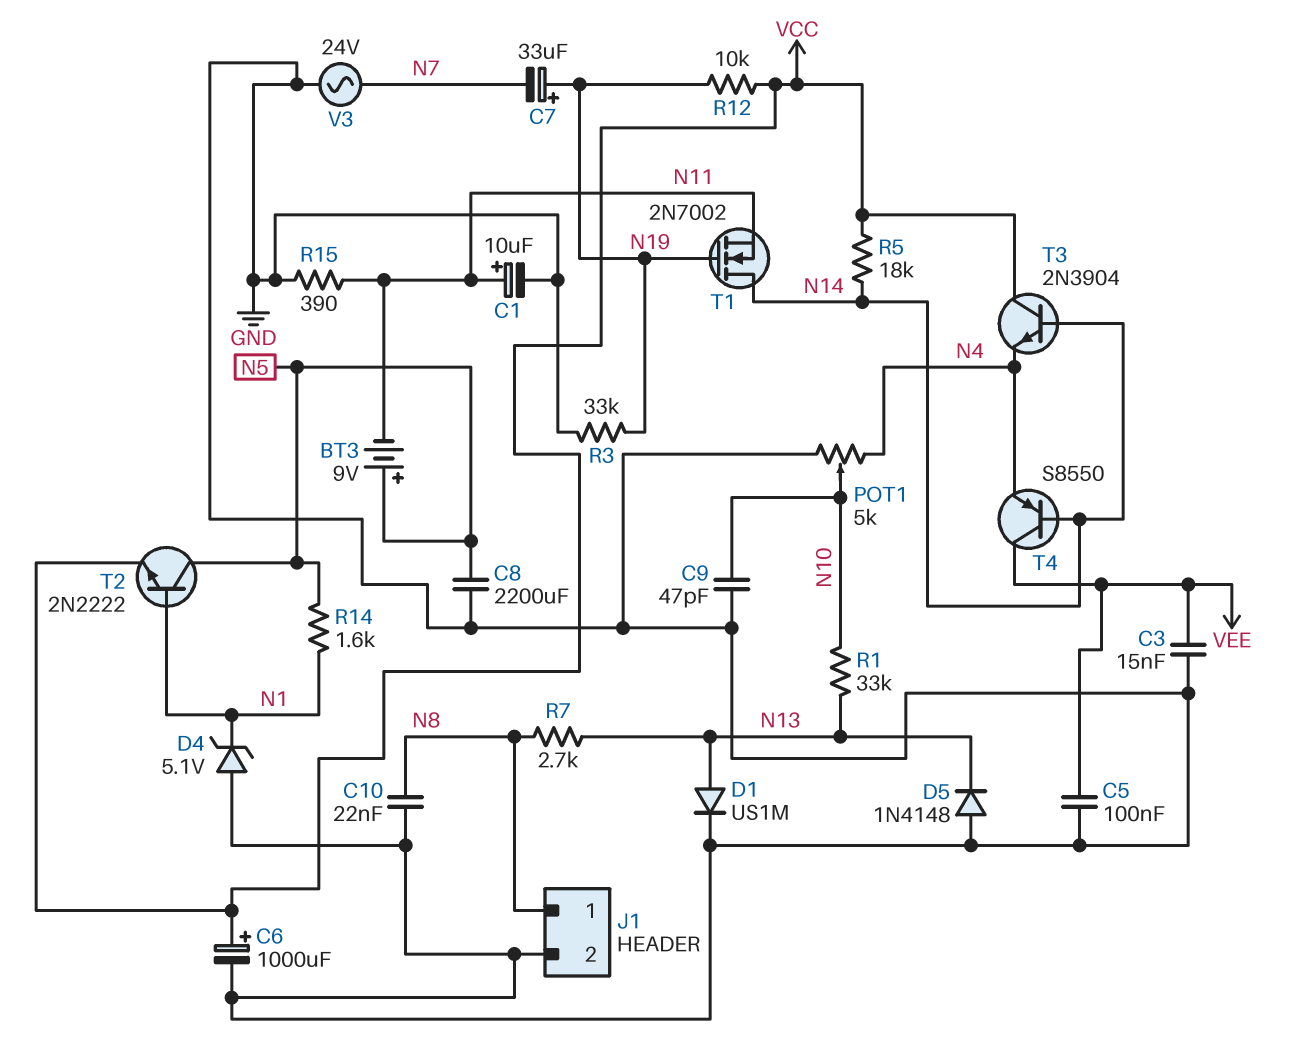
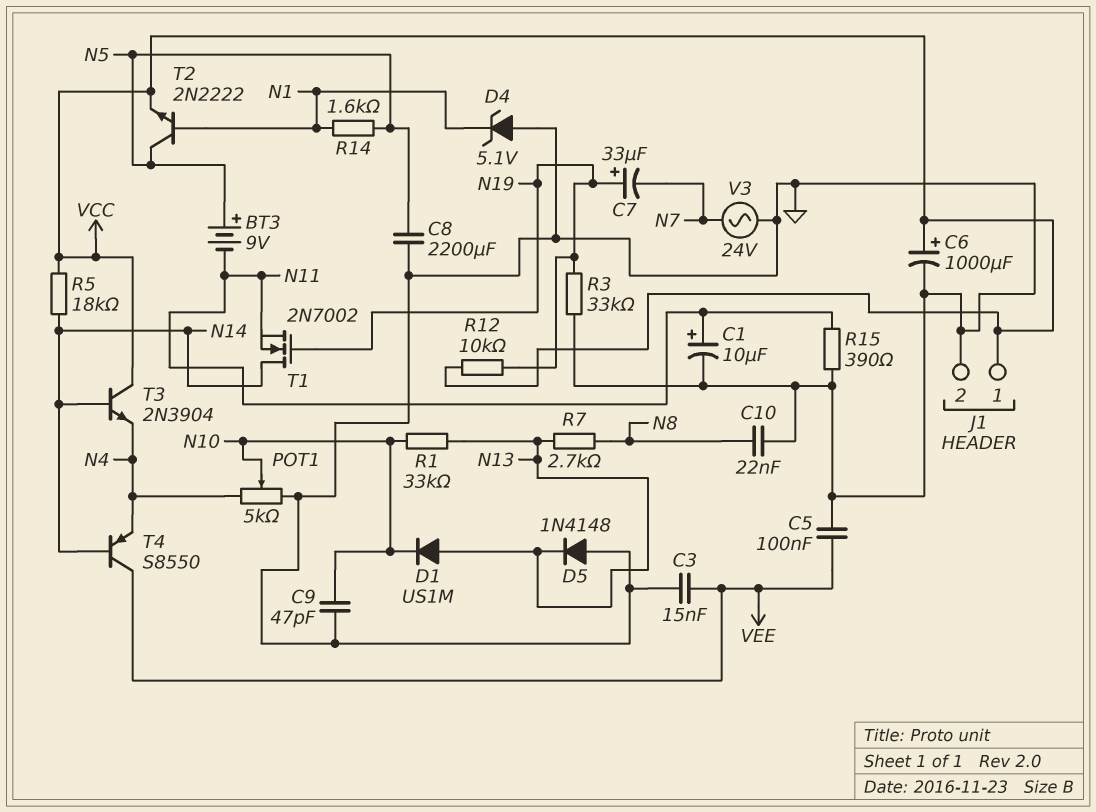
D1: diode US1M (A N13, K GND) -> diode US1M (A N13, K N10)
J1 pin 1: N8 -> VCC

